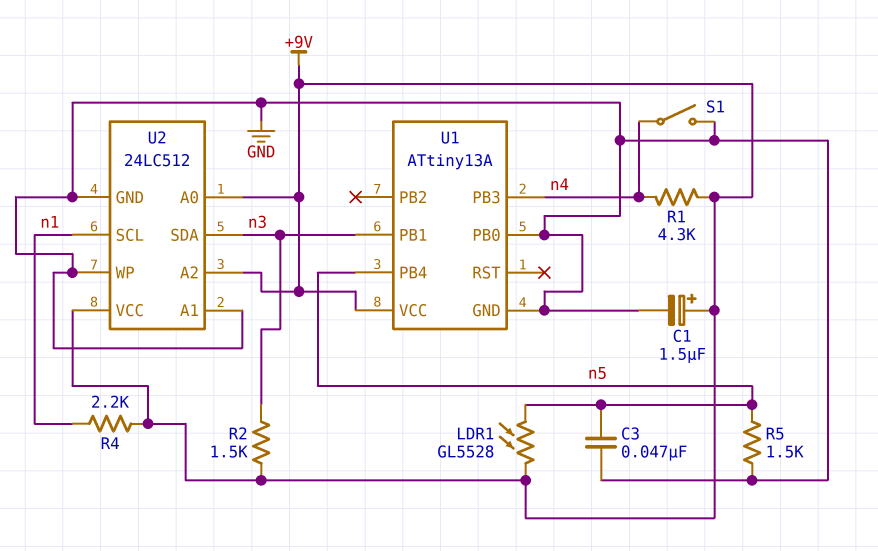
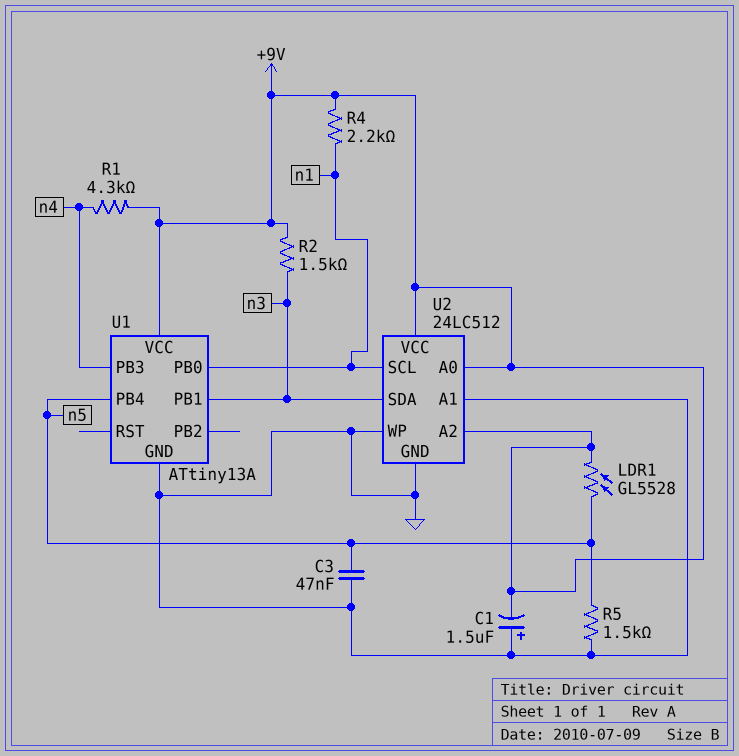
C1: 1.5uF (plus +9V, minus GND) -> 1.5uF (plus GND, minus +9V)
S1: switch (GND, n4) -> none
U1 pin PB0: GND -> n1

